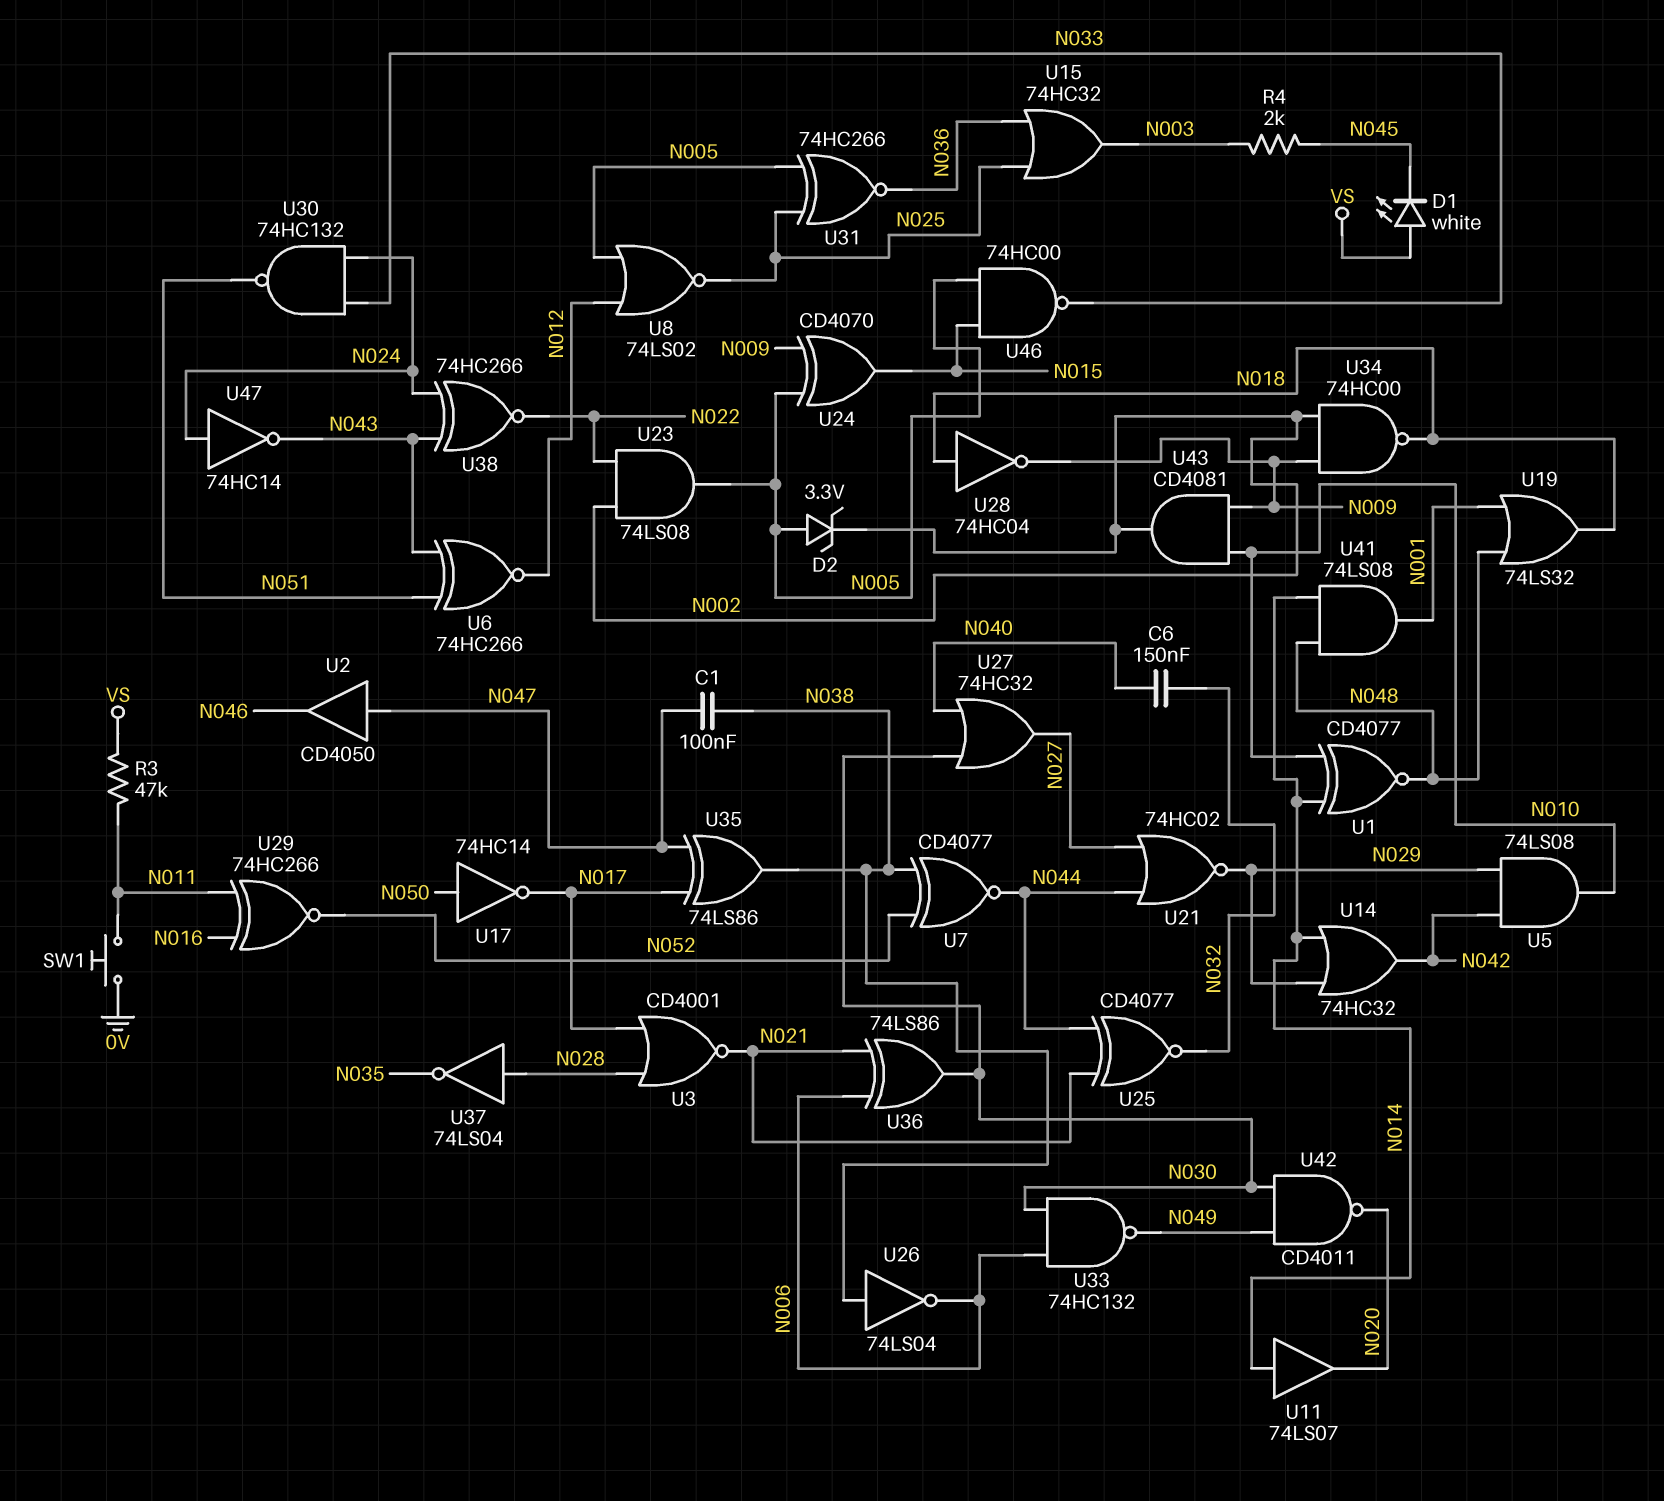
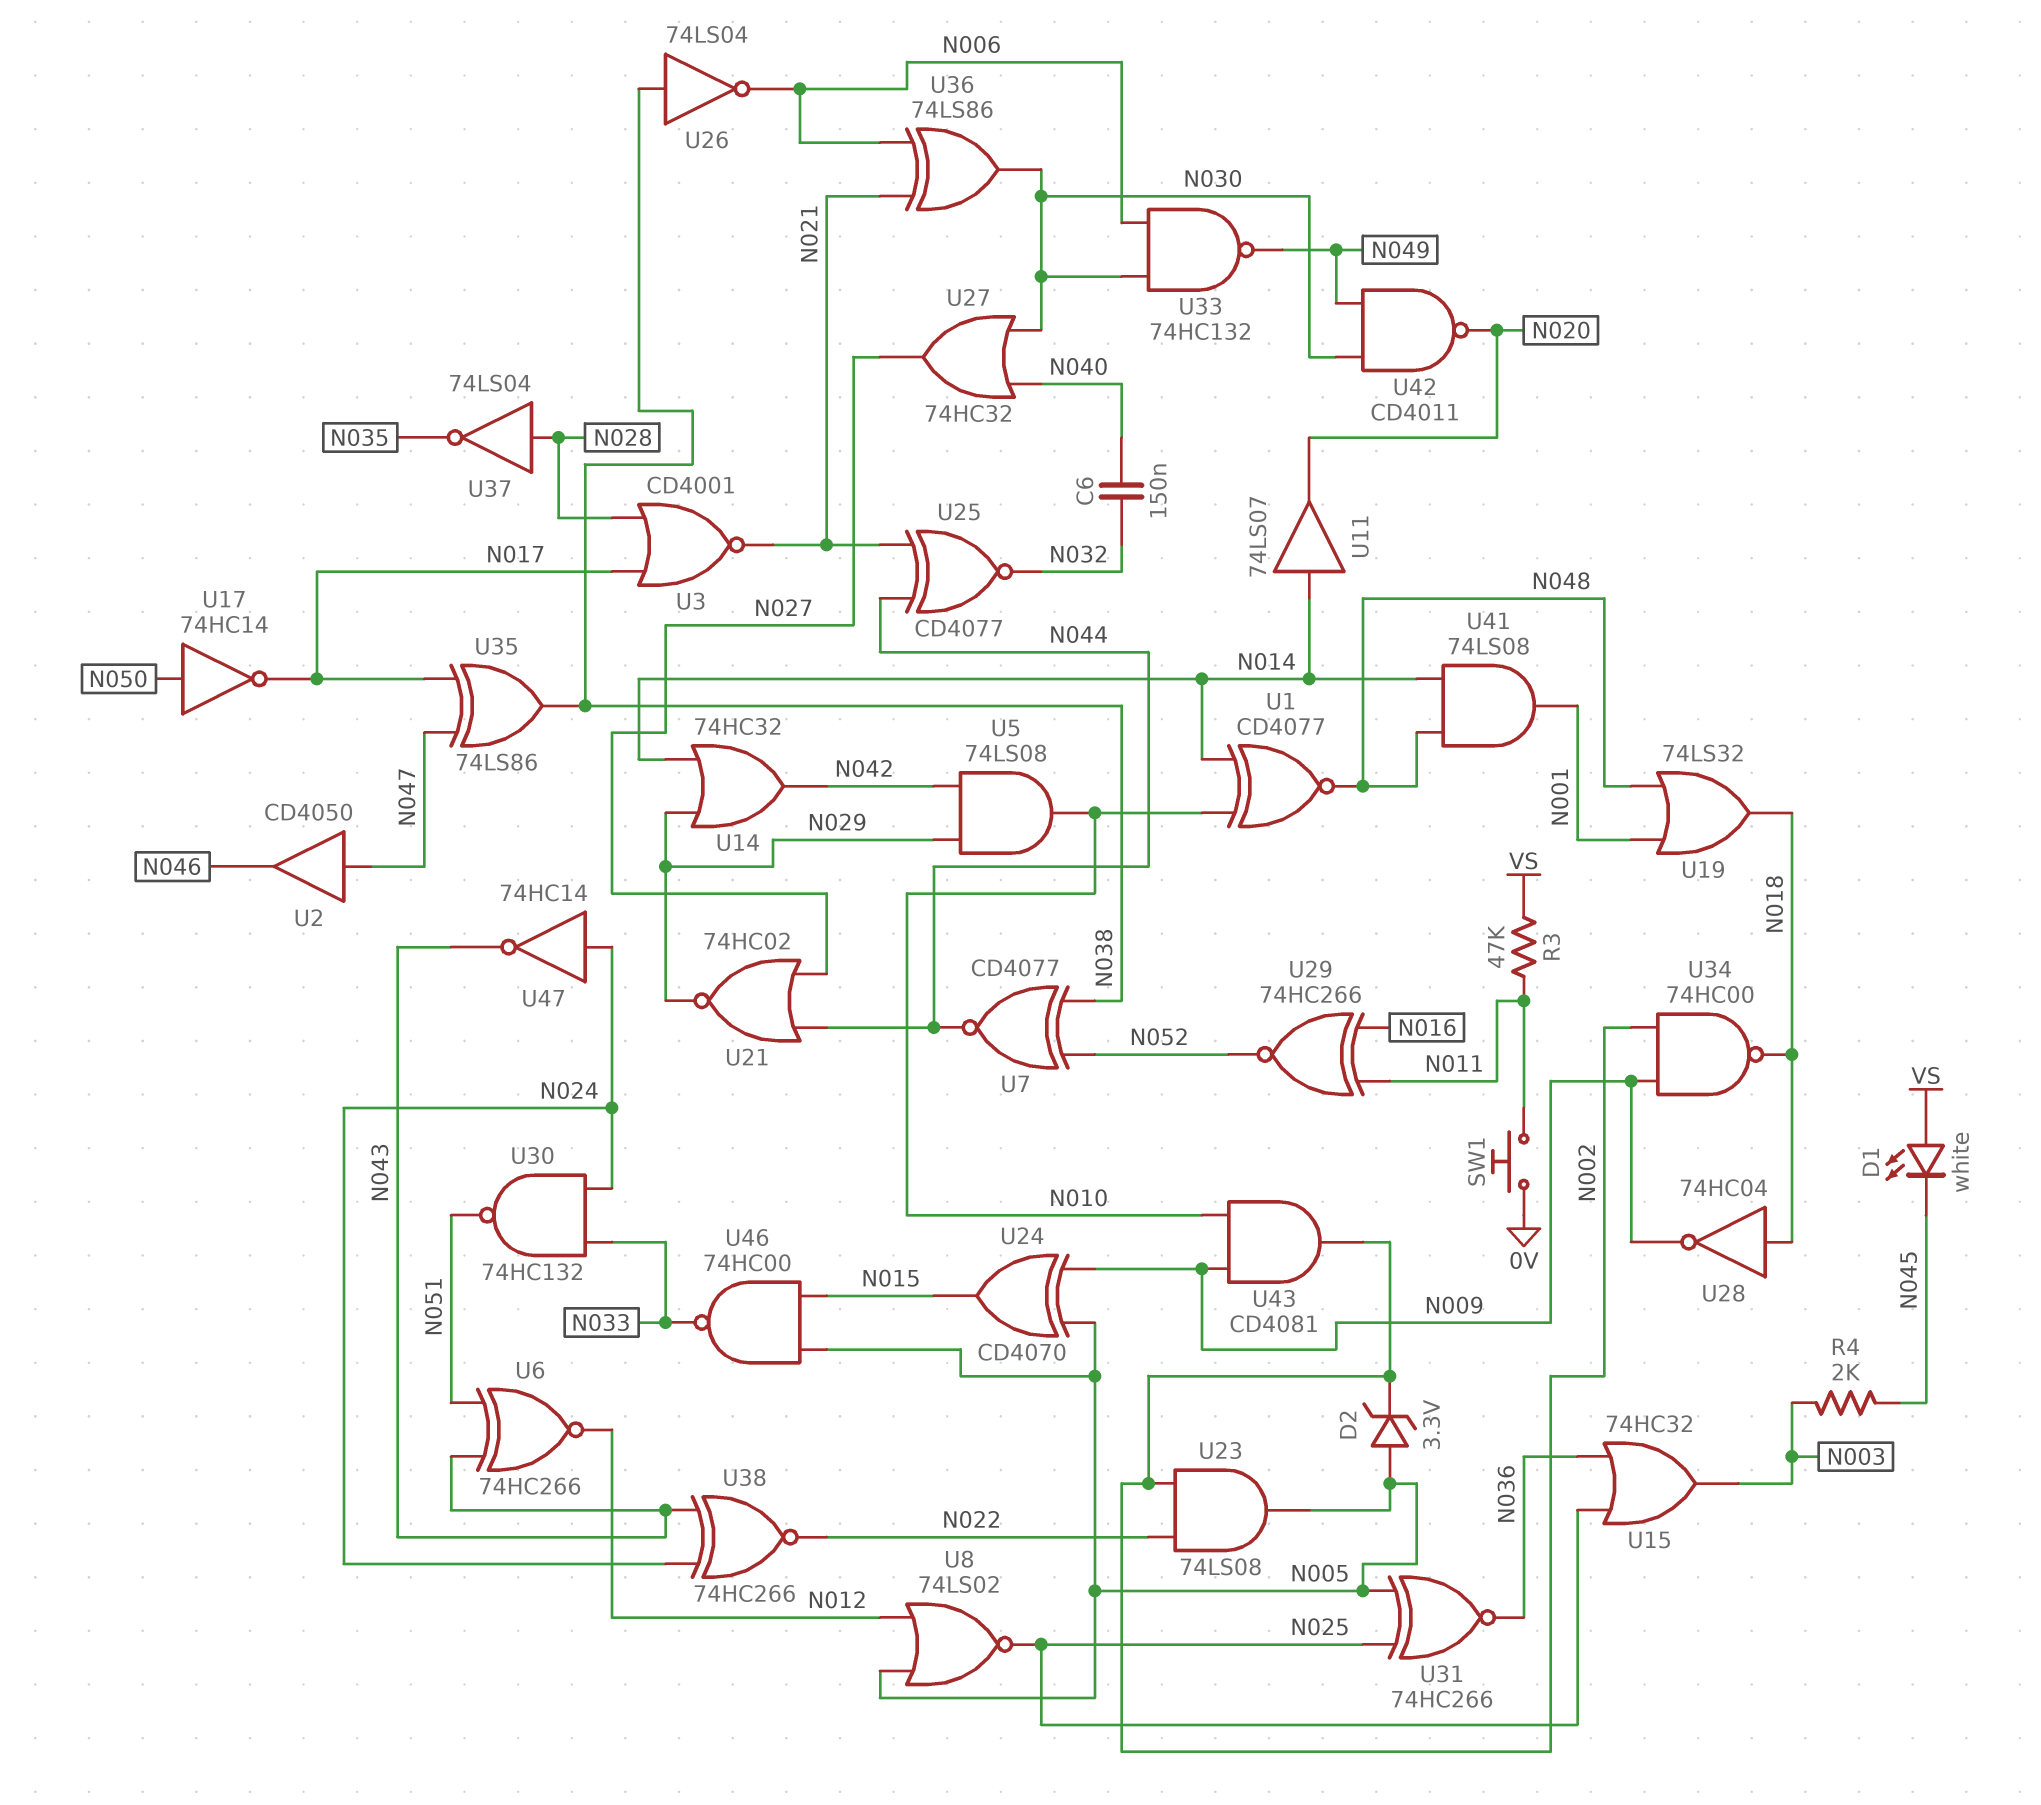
C1: 100nF (N038, N047) -> none

